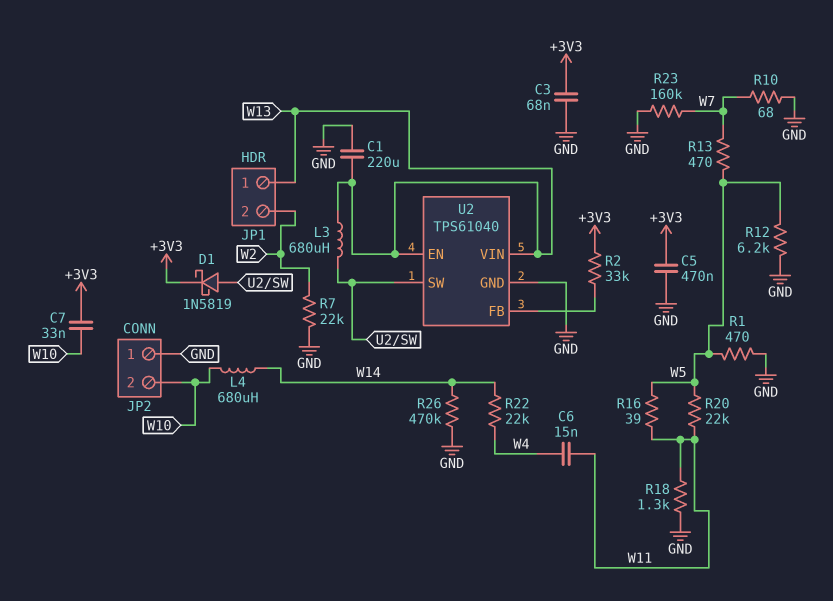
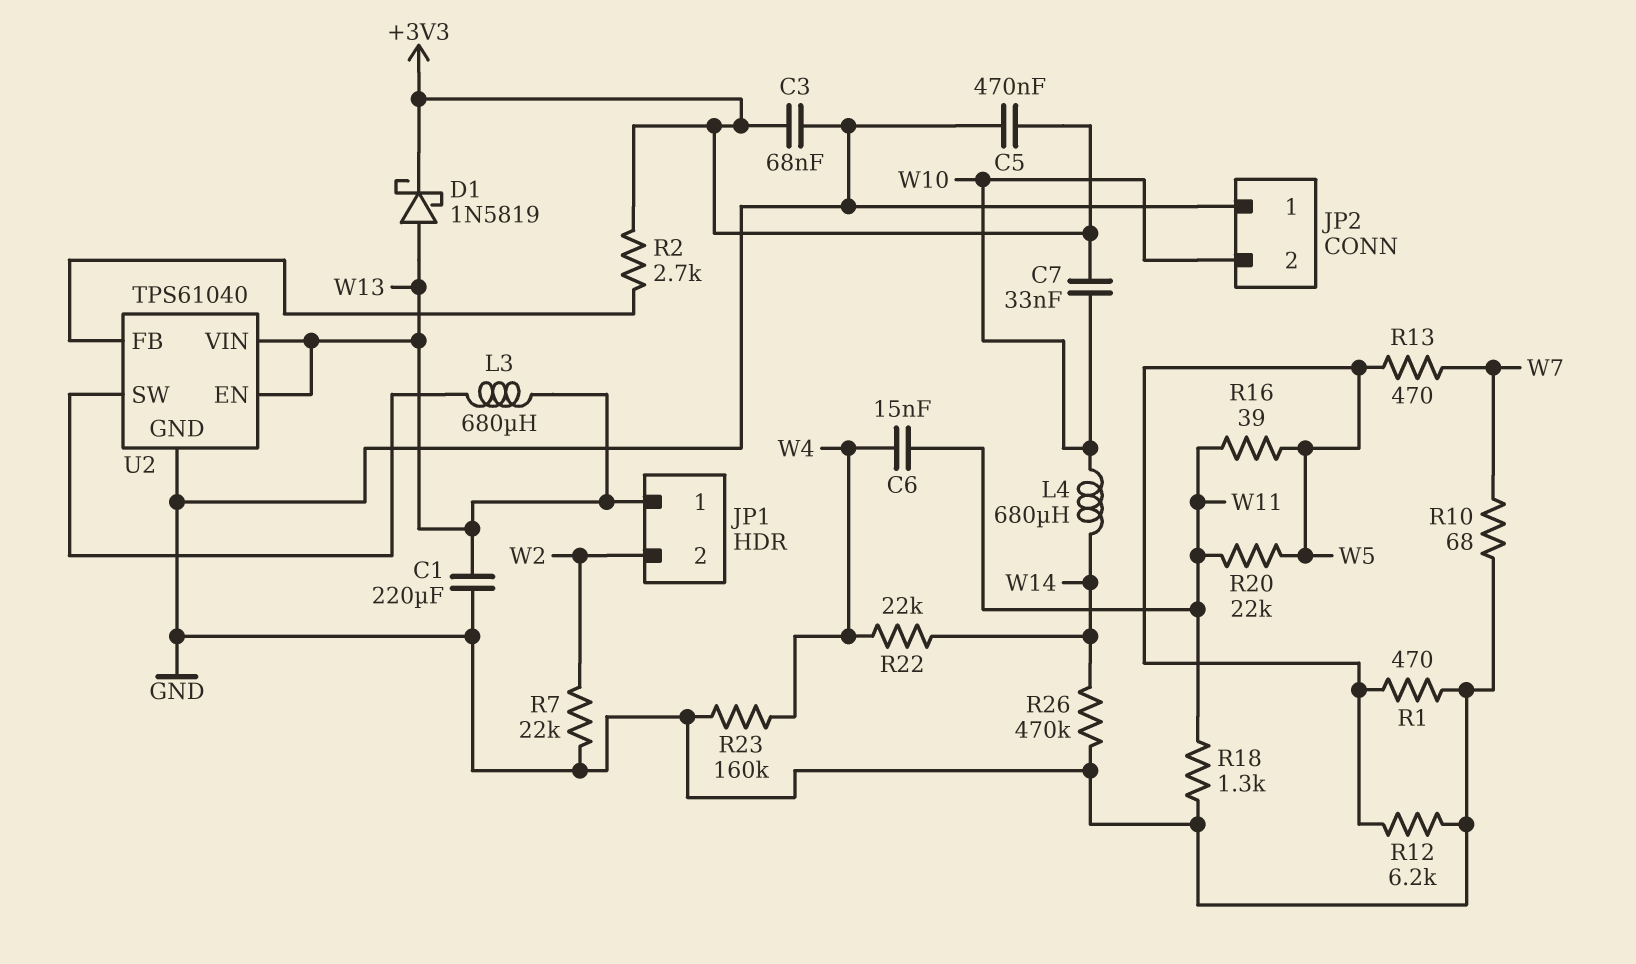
D1: schottky 1N5819 (A U2/SW, K +3V3) -> schottky 1N5819 (A W13, K +3V3)
R2: 33k (+3V3, U2/FB) -> 2.7k (+3V3, U2/FB)
R23: 160k (GND, W7) -> 160k (GND, W4)

